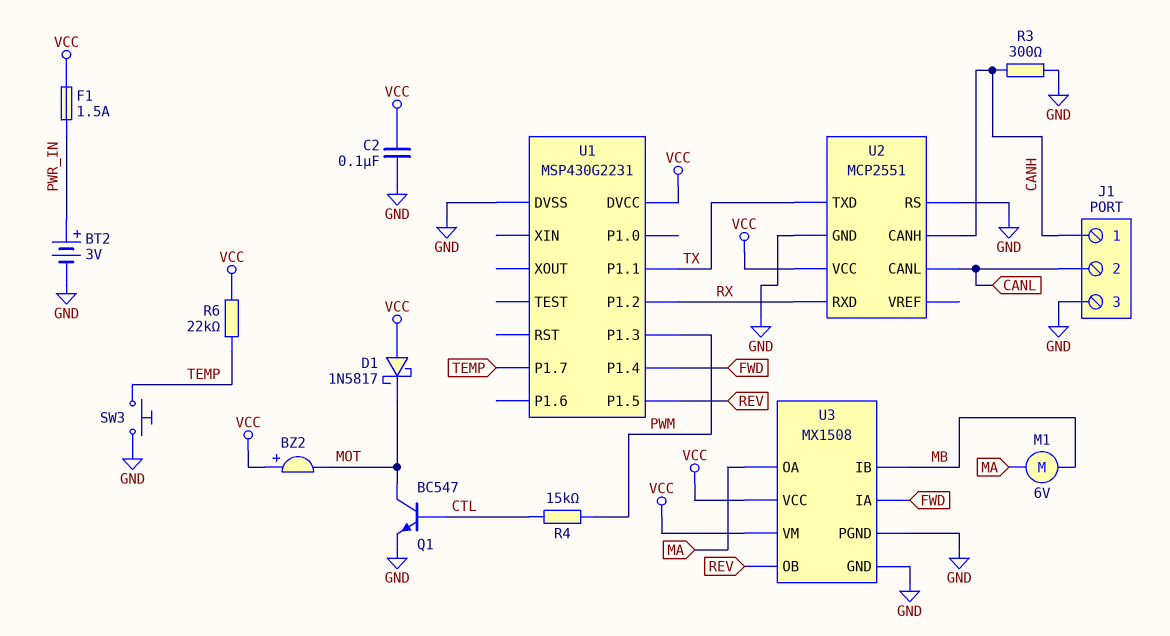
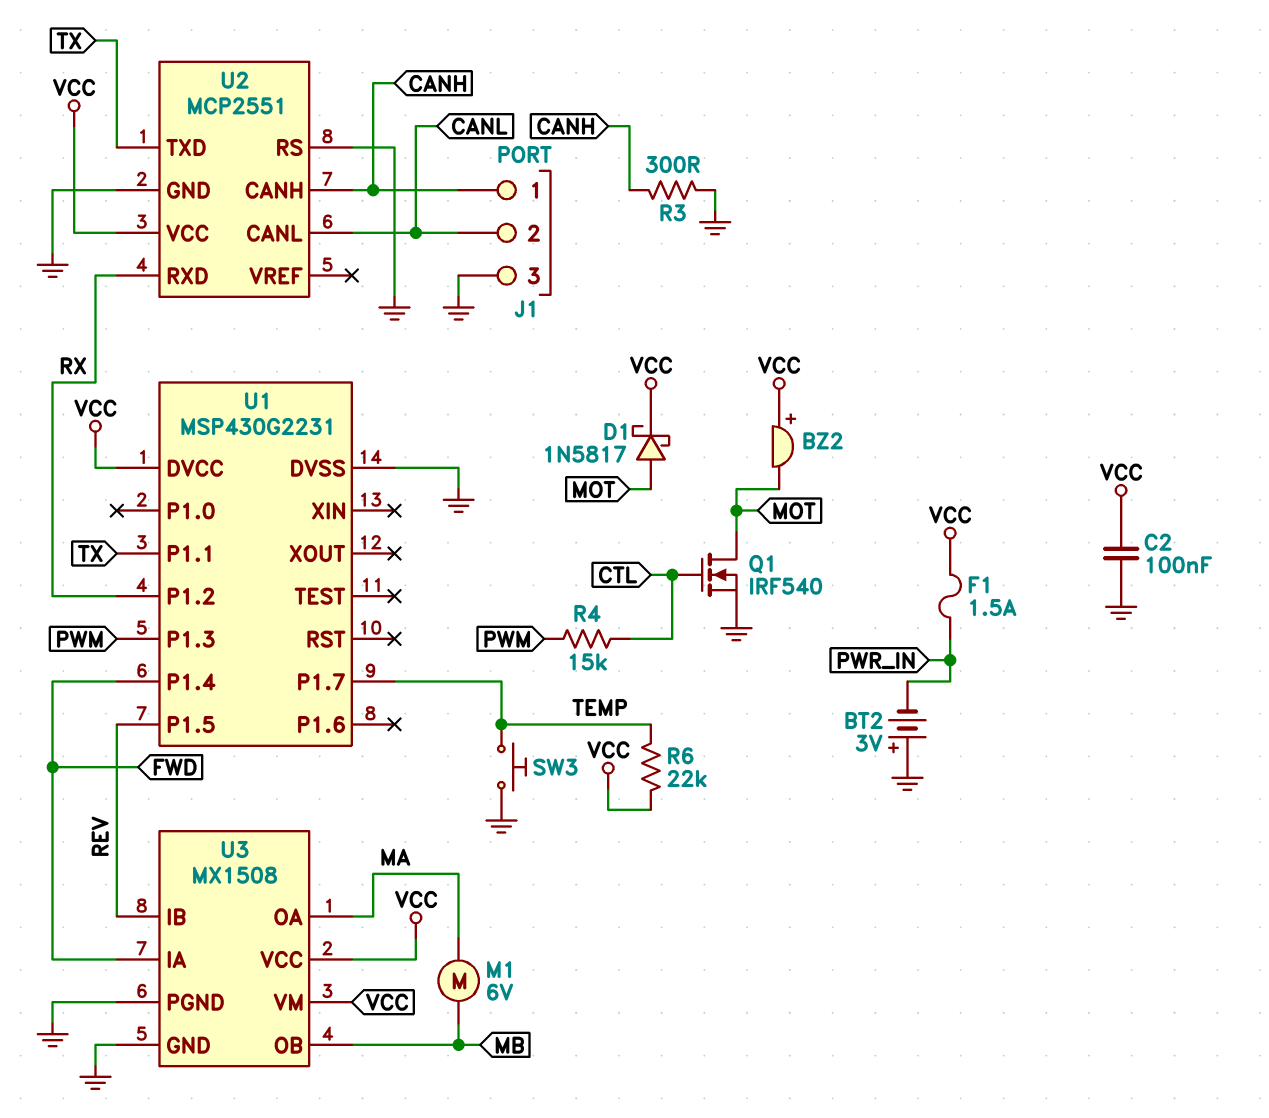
BT2: 3V (plus PWR_IN, minus GND) -> 3V (plus GND, minus PWR_IN)
D1: schottky 1N5817 (A VCC, K MOT) -> schottky 1N5817 (A MOT, K VCC)
Q1: NPN BC547 (B CTL, C MOT, E GND) -> NMOS IRF540 (G CTL, D MOT, S GND)
U3 pin IB: MB -> REV
U3 pin OB: REV -> MB

